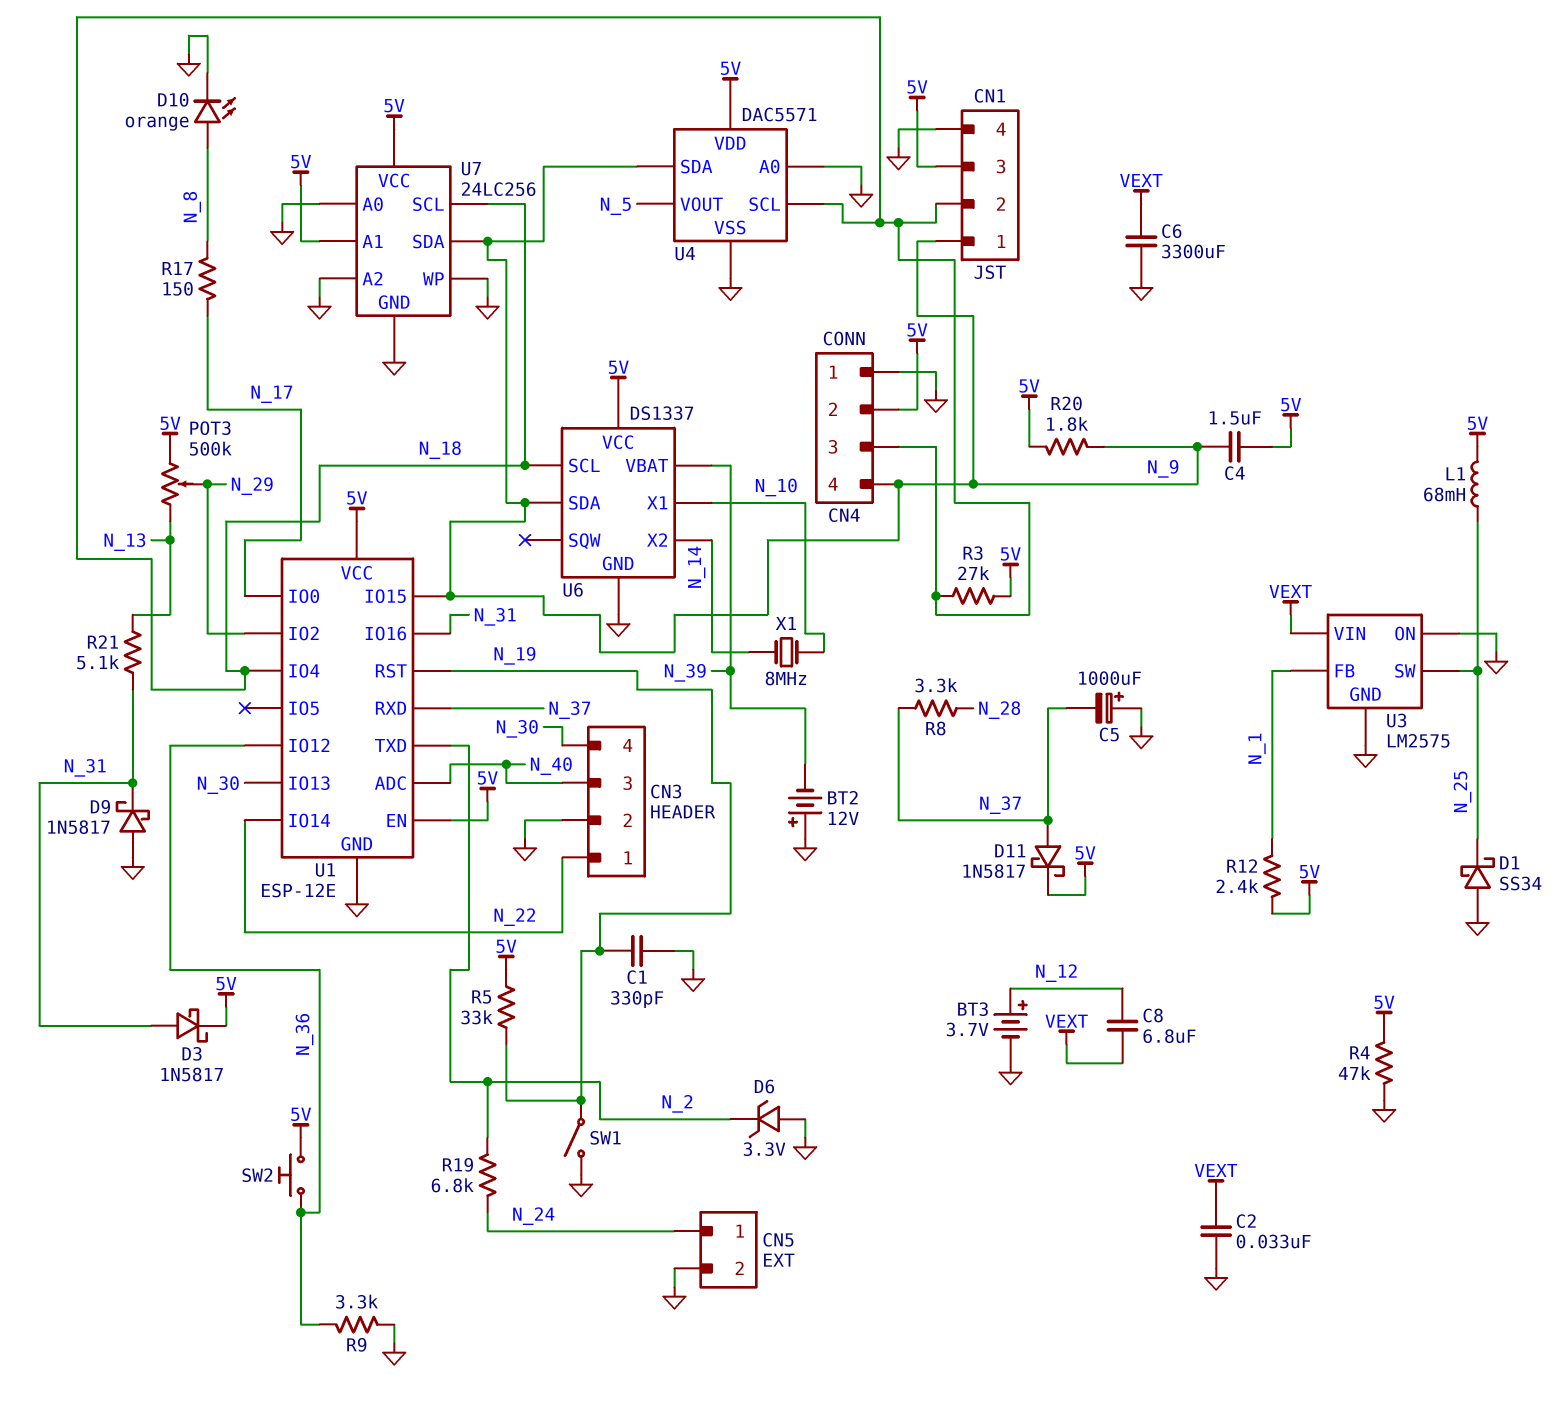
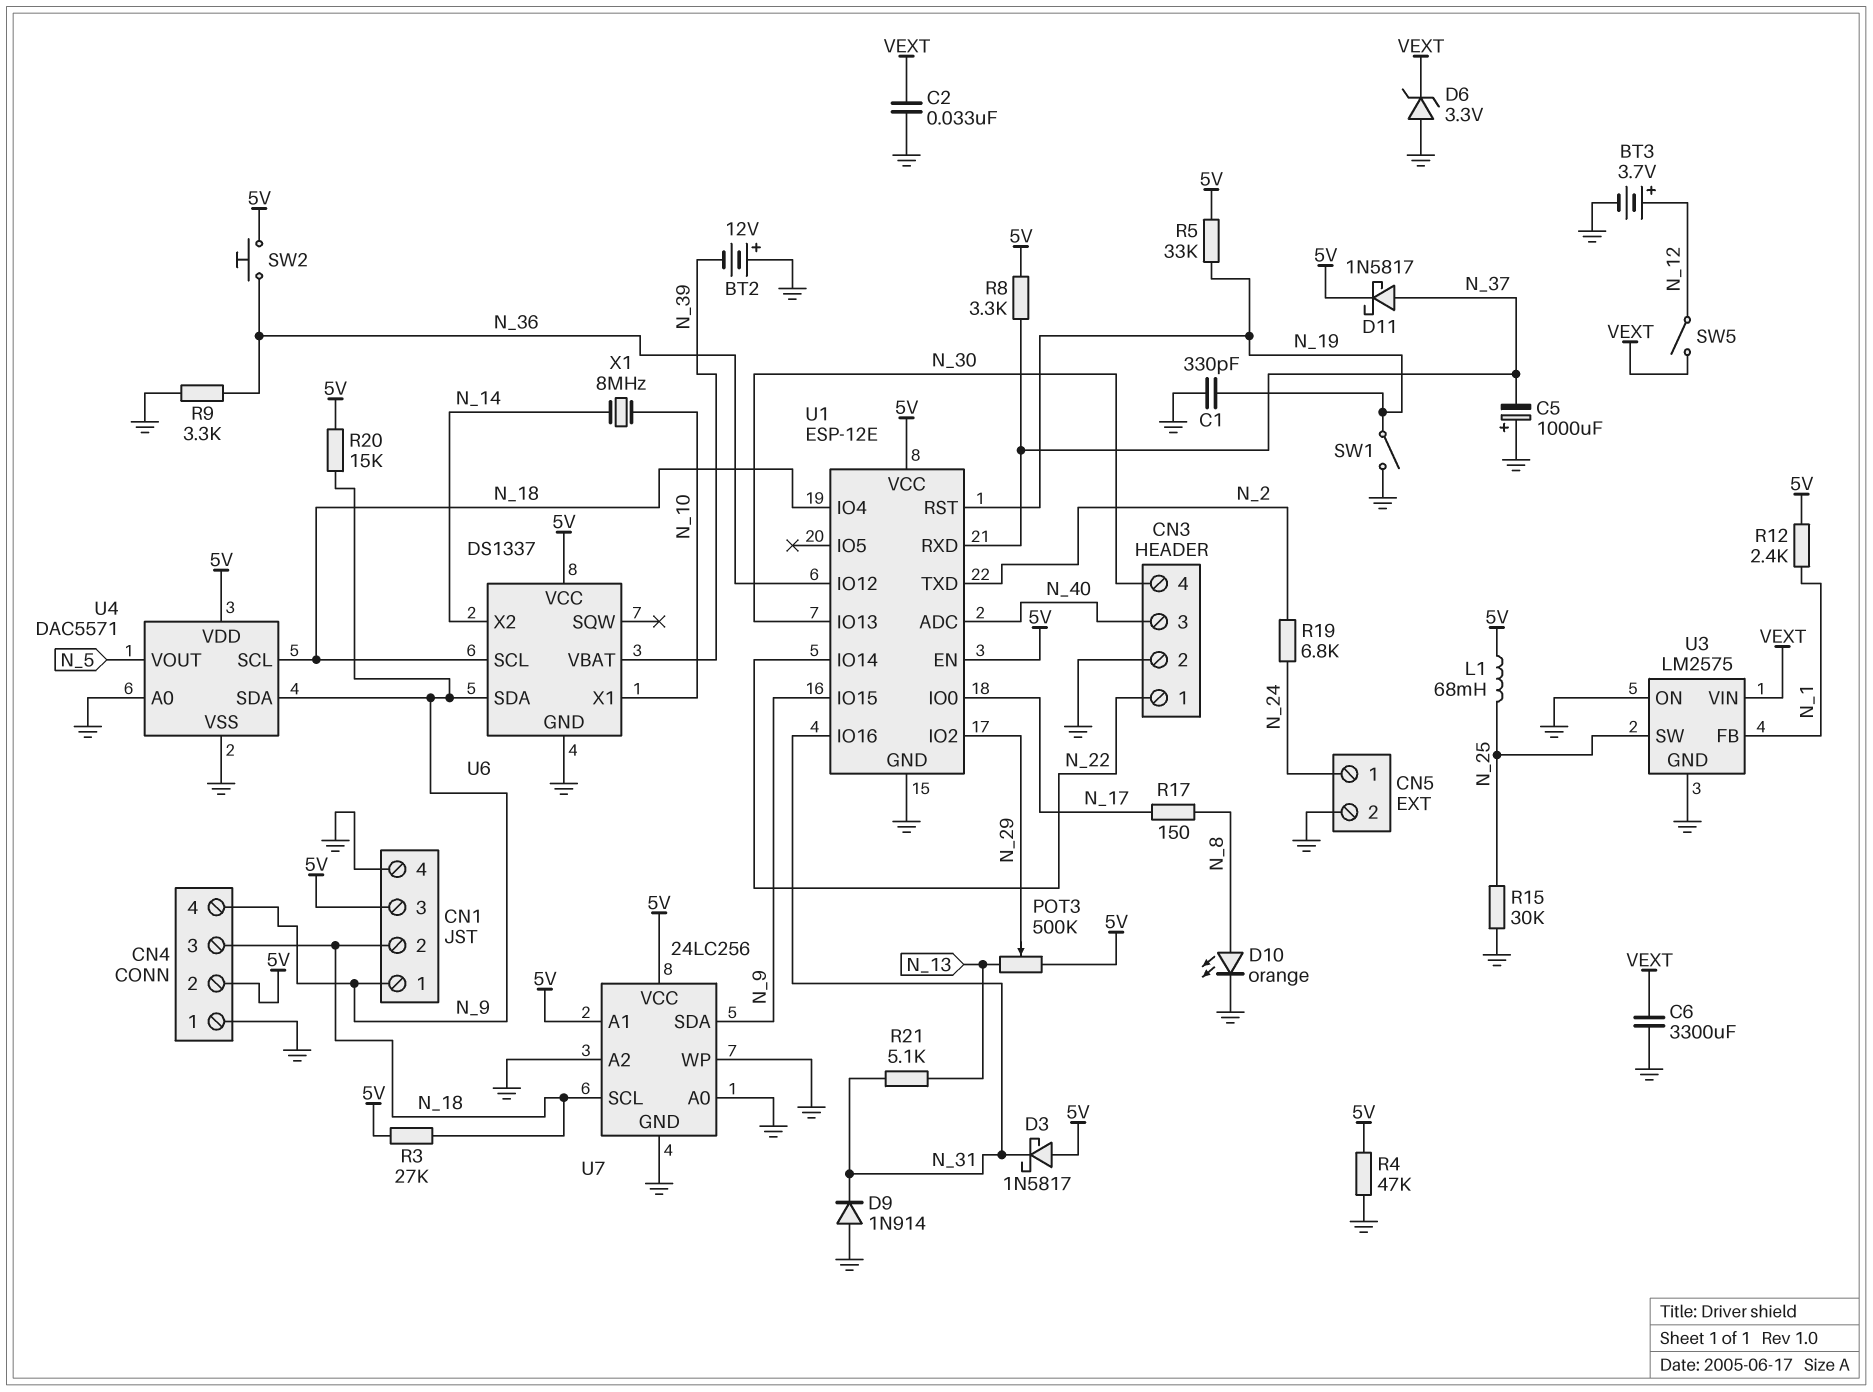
C4: 1.5uF (5V, N_9) -> none
C8: 6.8uF (N_12, VEXT) -> none
D1: schottky SS34 (A GND, K N_25) -> none
D3: schottky 1N5817 (A N_31, K 5V) -> schottky 1N5817 (A 5V, K N_31)
D6: zener 3.3V (A GND, K N_2) -> zener 3.3V (A GND, K VEXT)
D9: schottky 1N5817 (A GND, K N_31) -> diode 1N914 (A GND, K N_31)
R8: 3.3k (N_28, N_37) -> 3.3k (5V, N_37)
R15: none -> 30k (GND, N_25)
R20: 1.8k (5V, N_9) -> 15k (5V, N_9)
SW5: none -> switch (N_12, VEXT)

